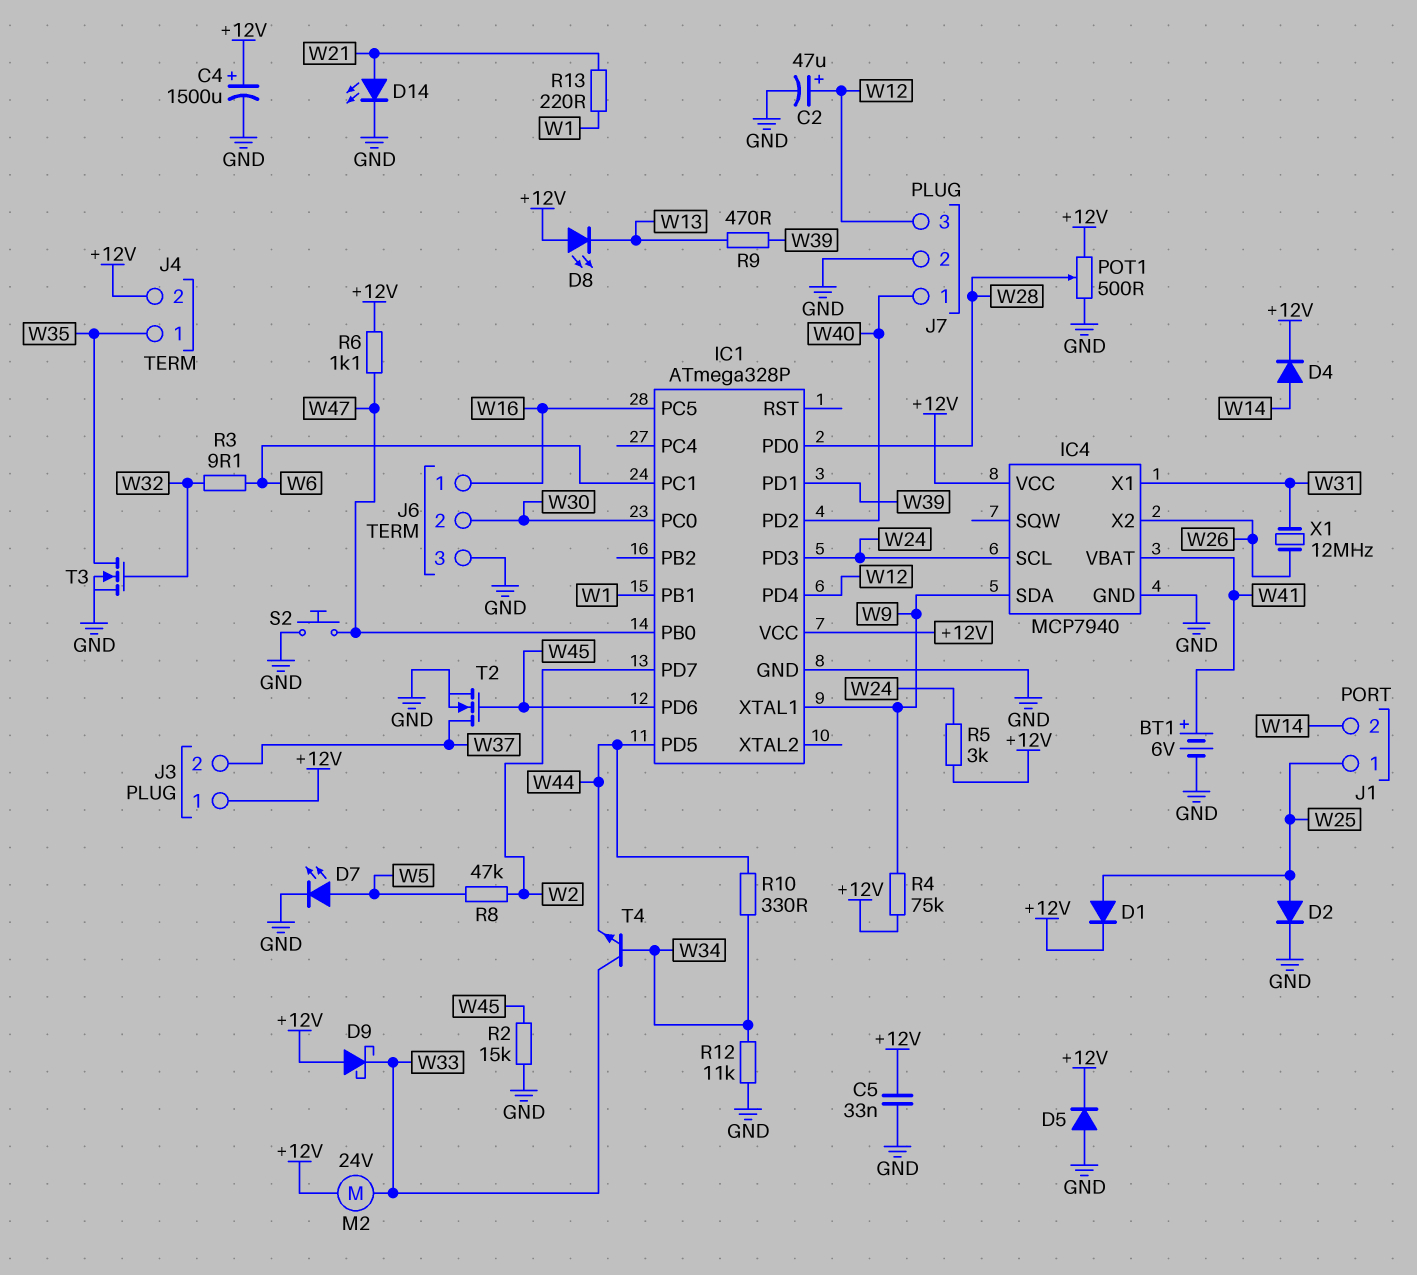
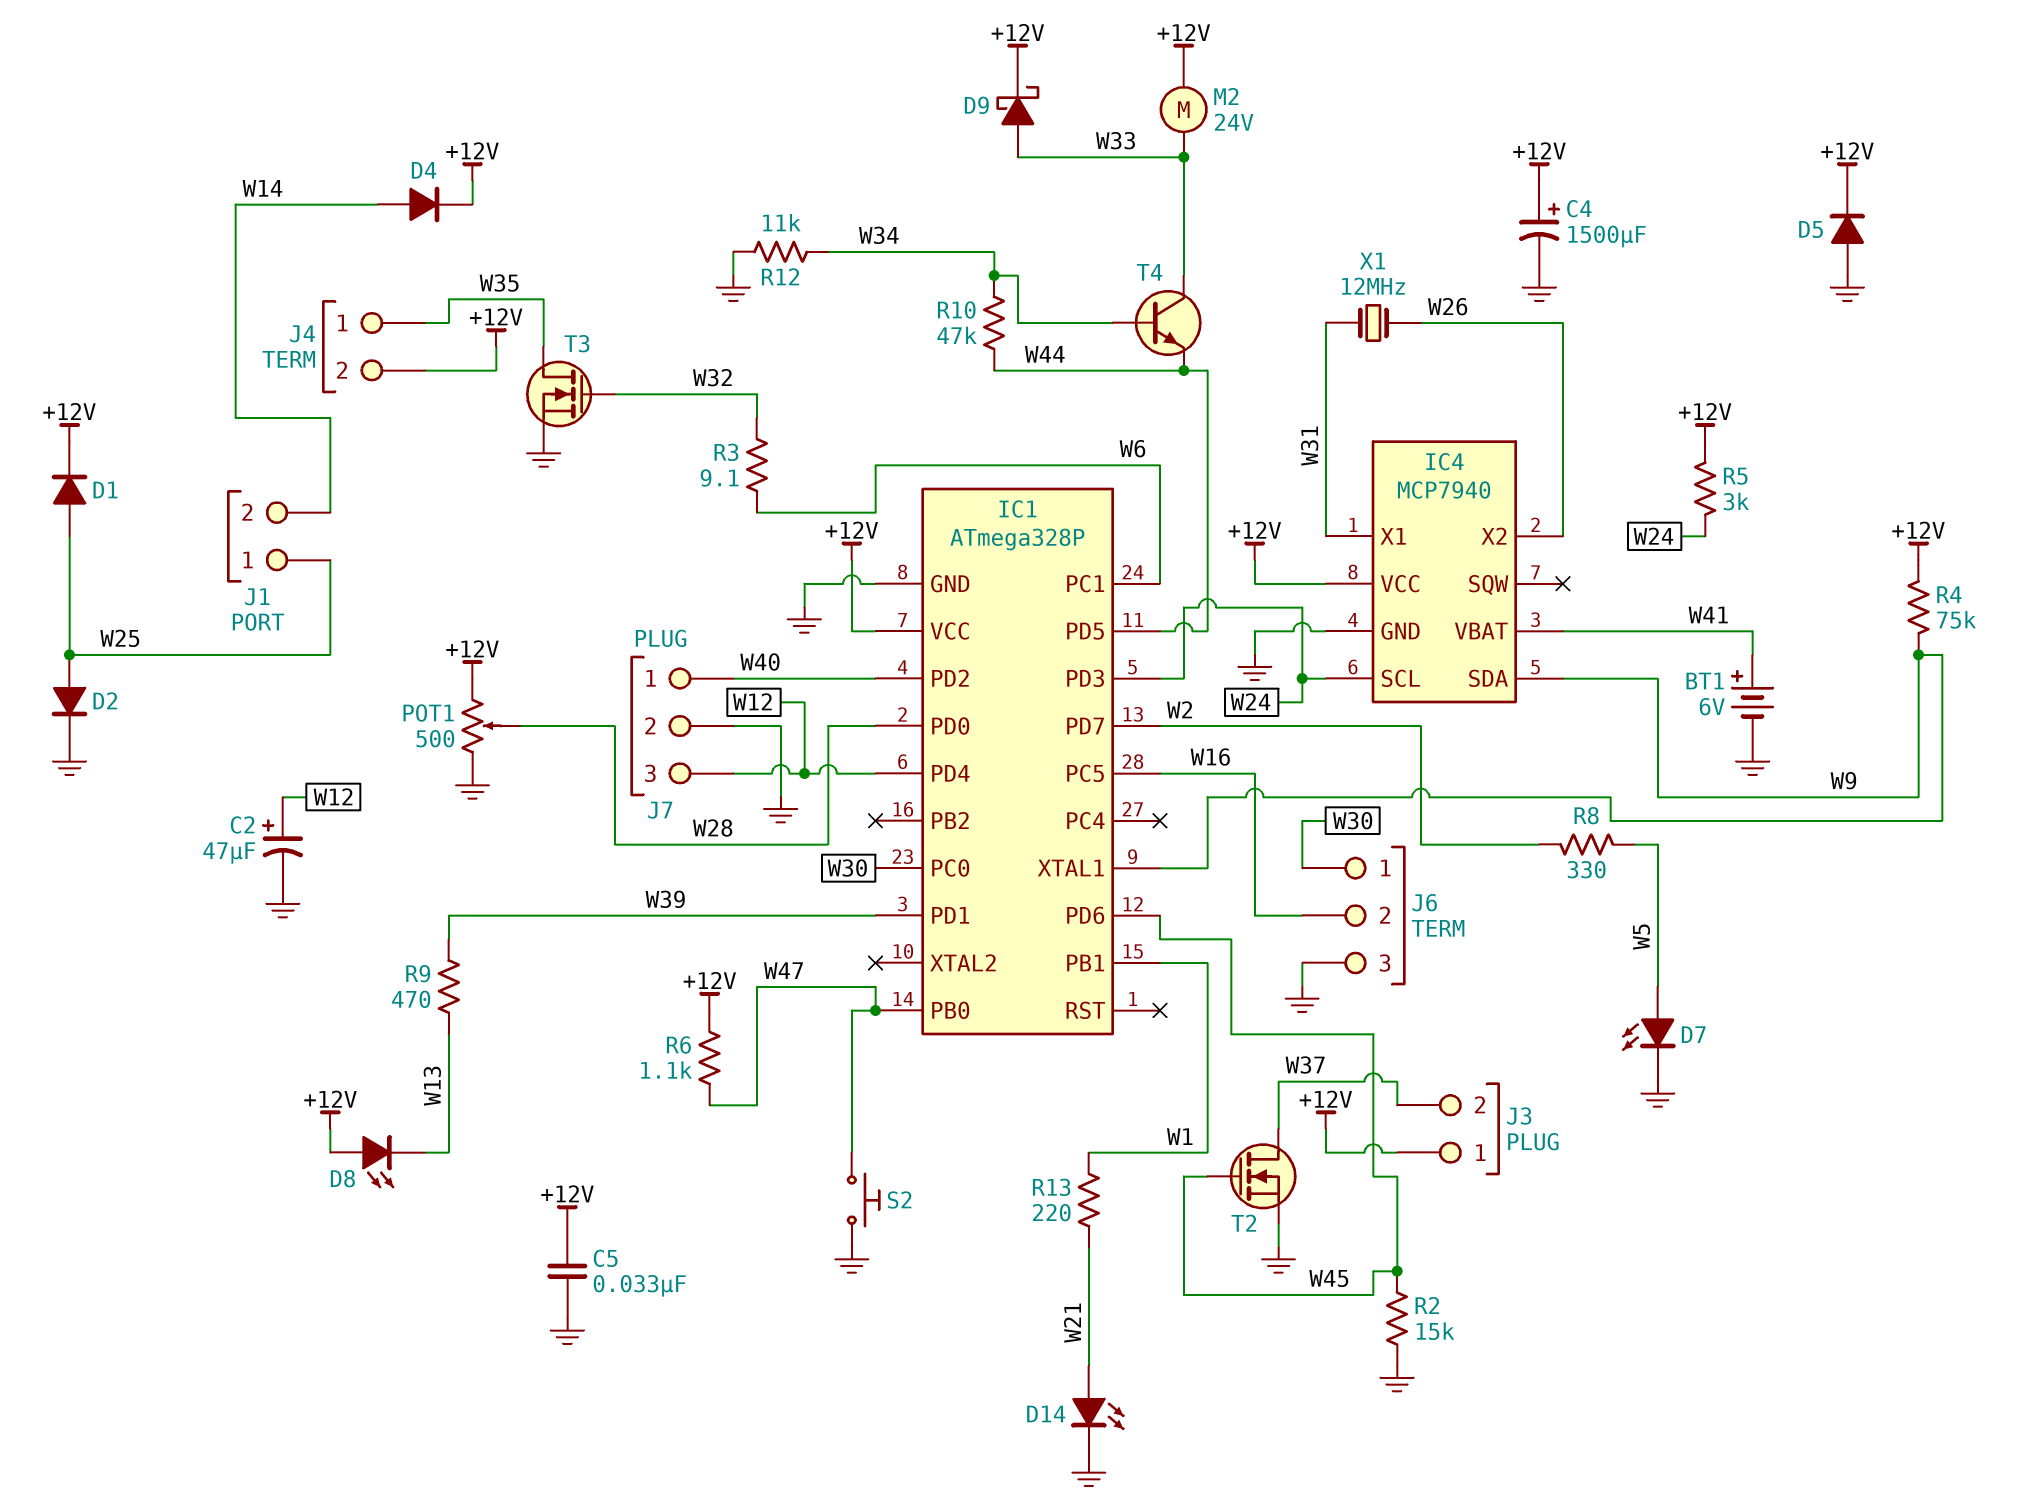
D9: schottky (A +12V, K W33) -> schottky (A W33, K +12V)
J6 pin 1: W16 -> W30
J6 pin 2: W30 -> W16
R8: 47k (W2, W5) -> 330 (W2, W5)
R10: 330 (W34, W44) -> 47k (W34, W44)

